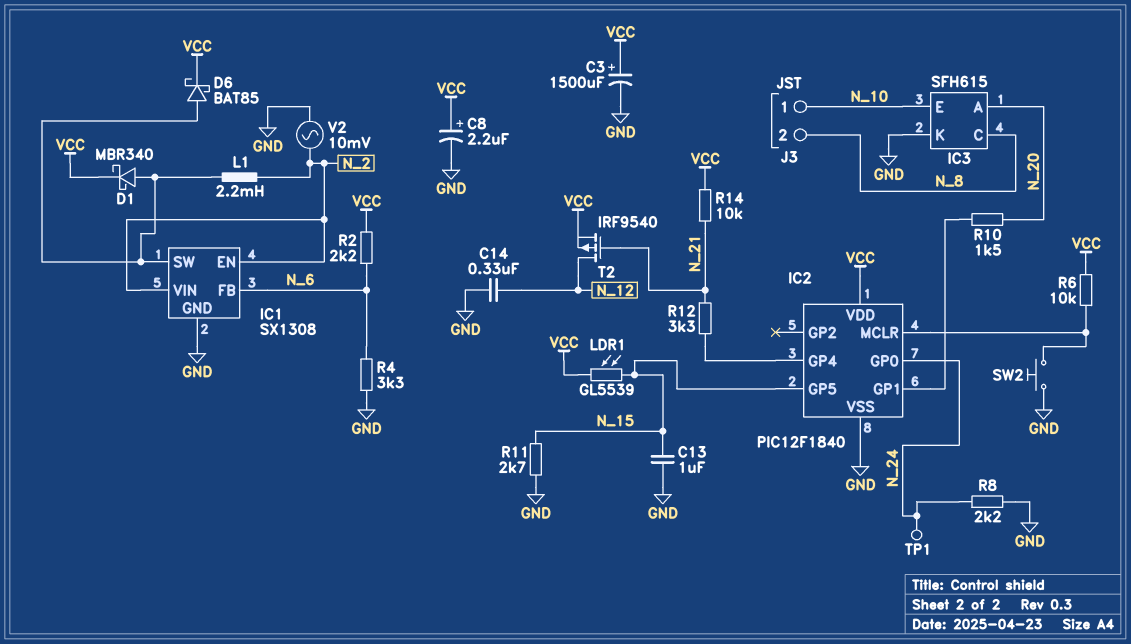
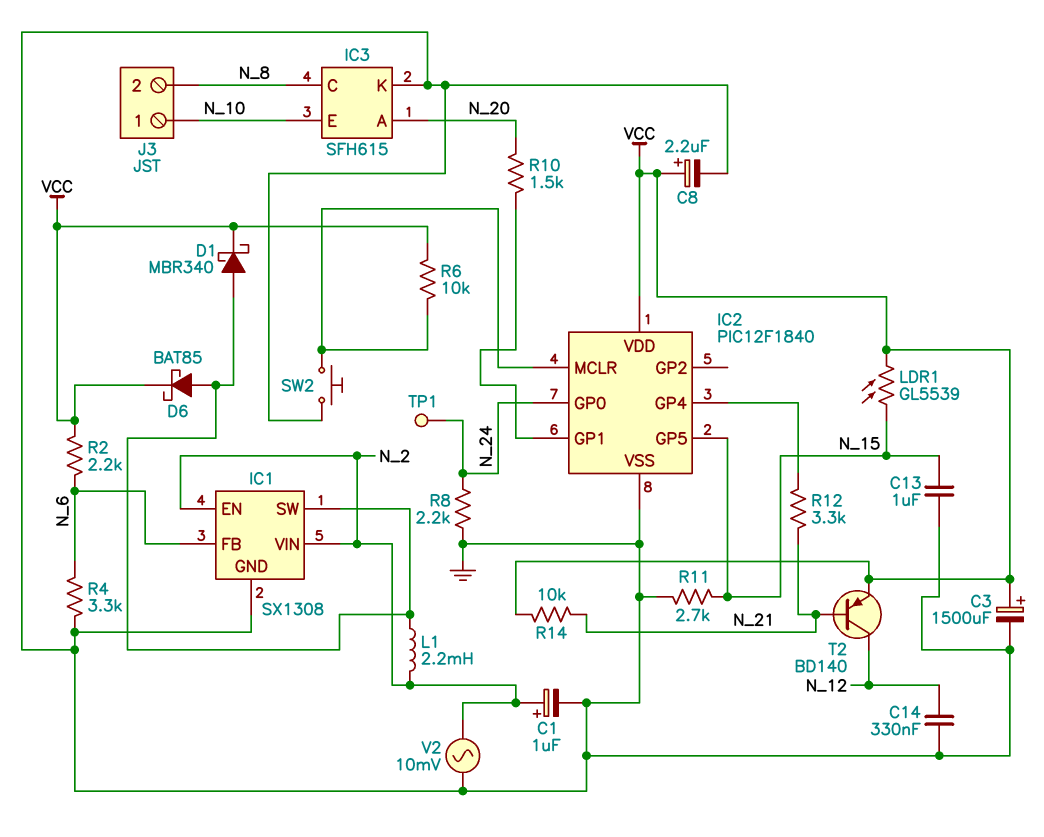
C1: none -> 1uF (plus N_2, minus GND)
T2: PMOS IRF9540 (G N_21, D N_12, S VCC) -> PNP BD140 (B N_21, C N_12, E VCC)

